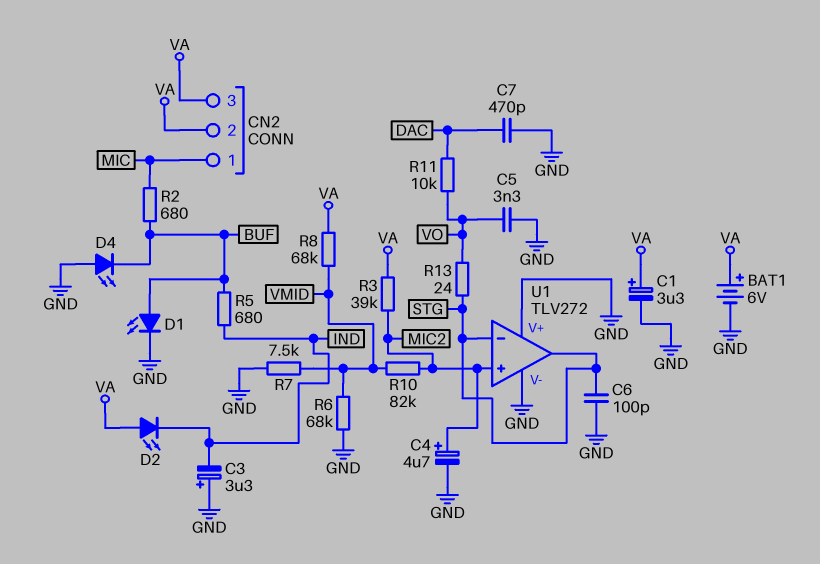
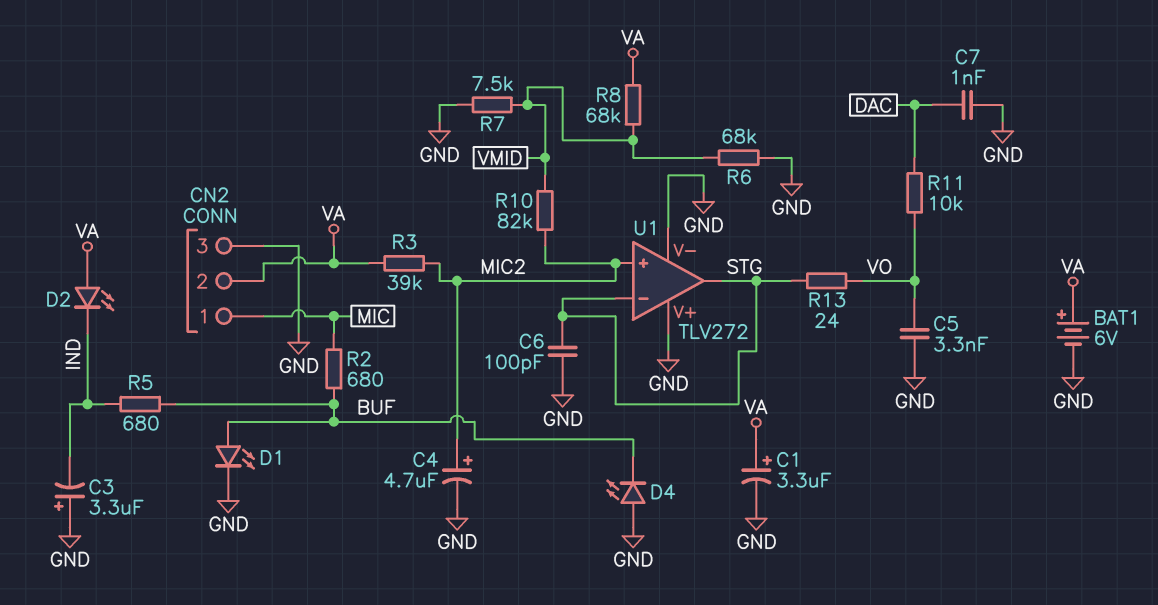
C7: 470pF (DAC, GND) -> 1nF (DAC, GND)
CN2 pin 3: VA -> GND

